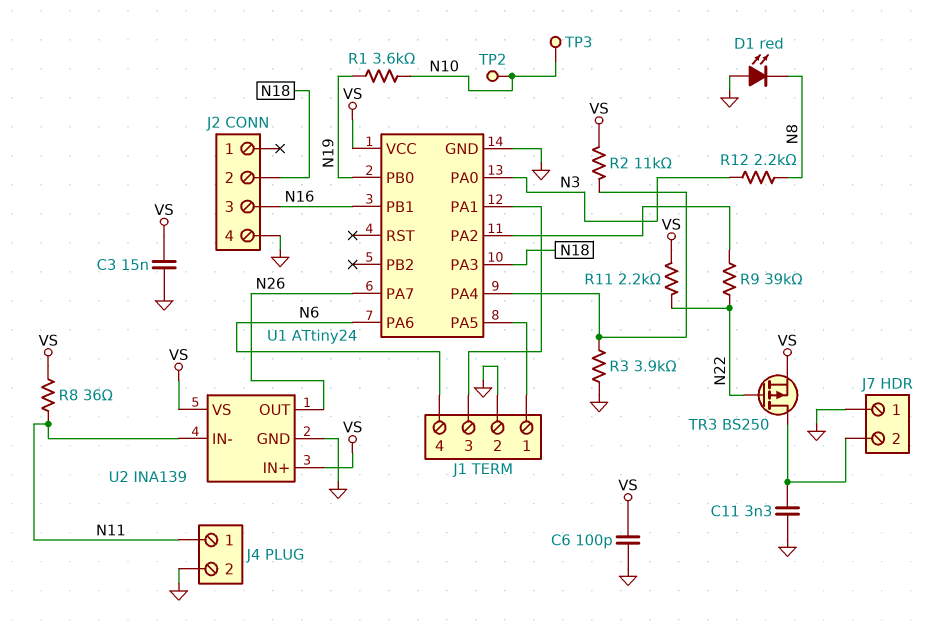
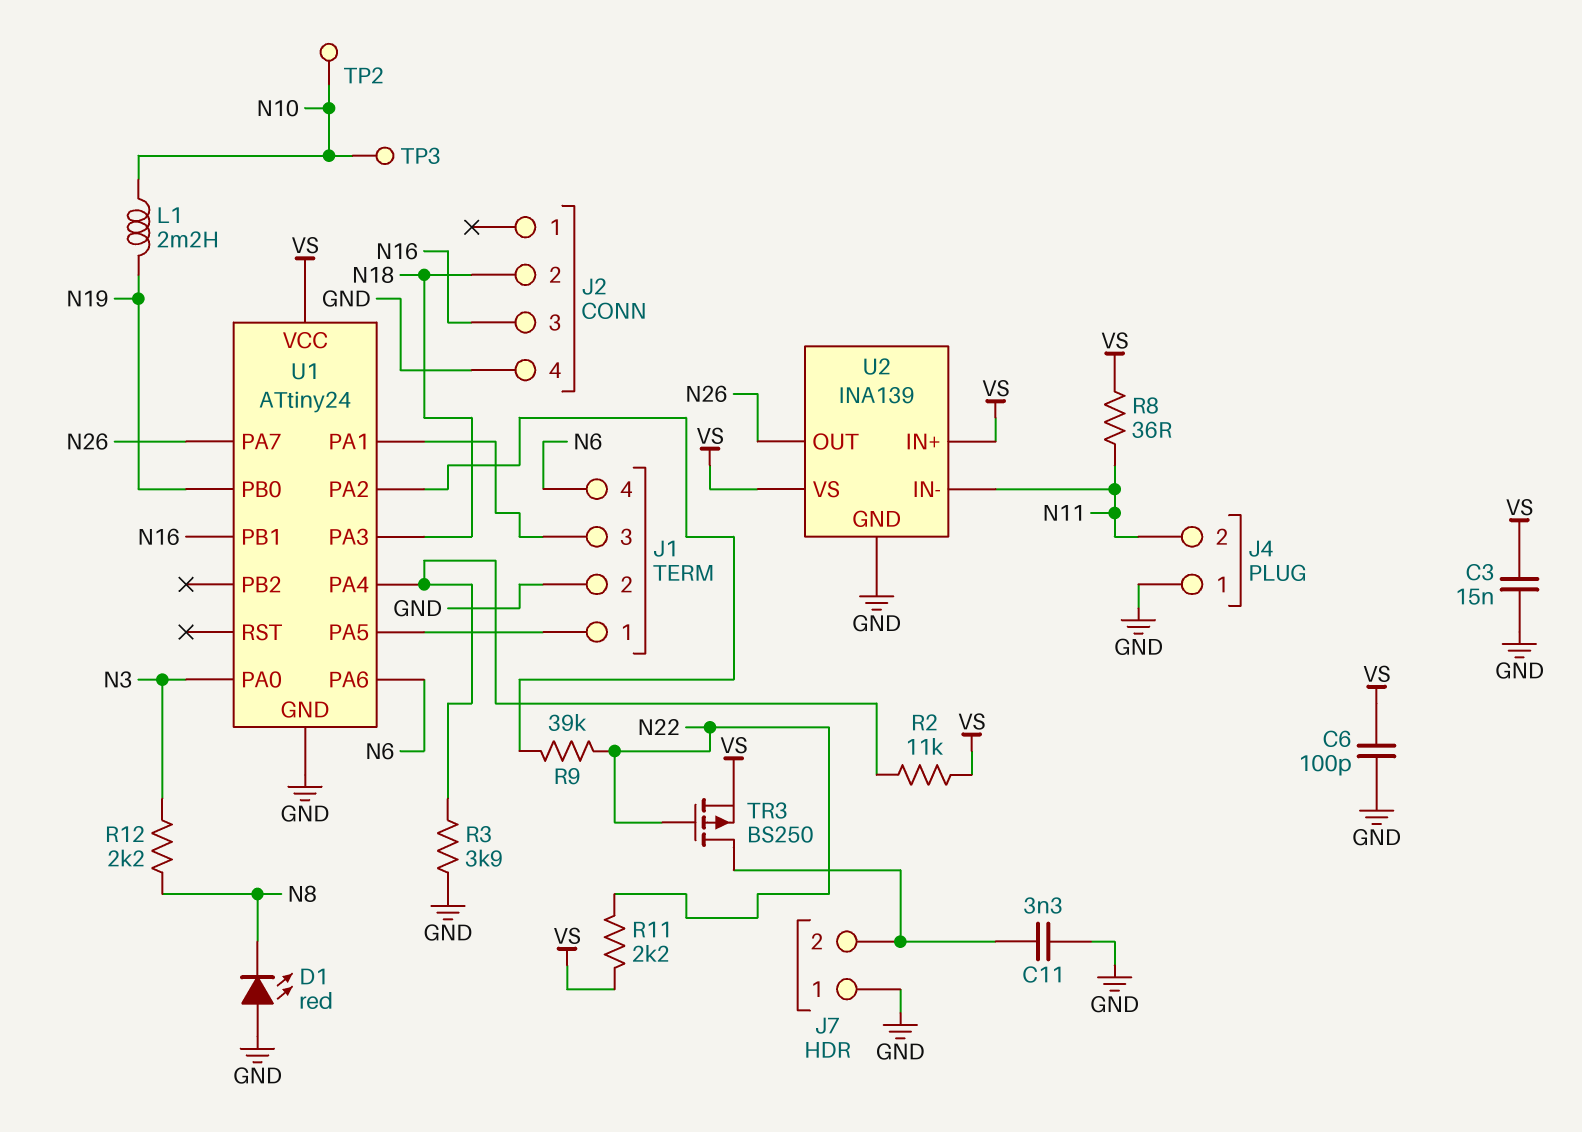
J4 pin 1: N11 -> GND
J4 pin 2: GND -> N11
L1: none -> 2.2mH (N10, N19)
R1: 3.6k (N10, N19) -> none

